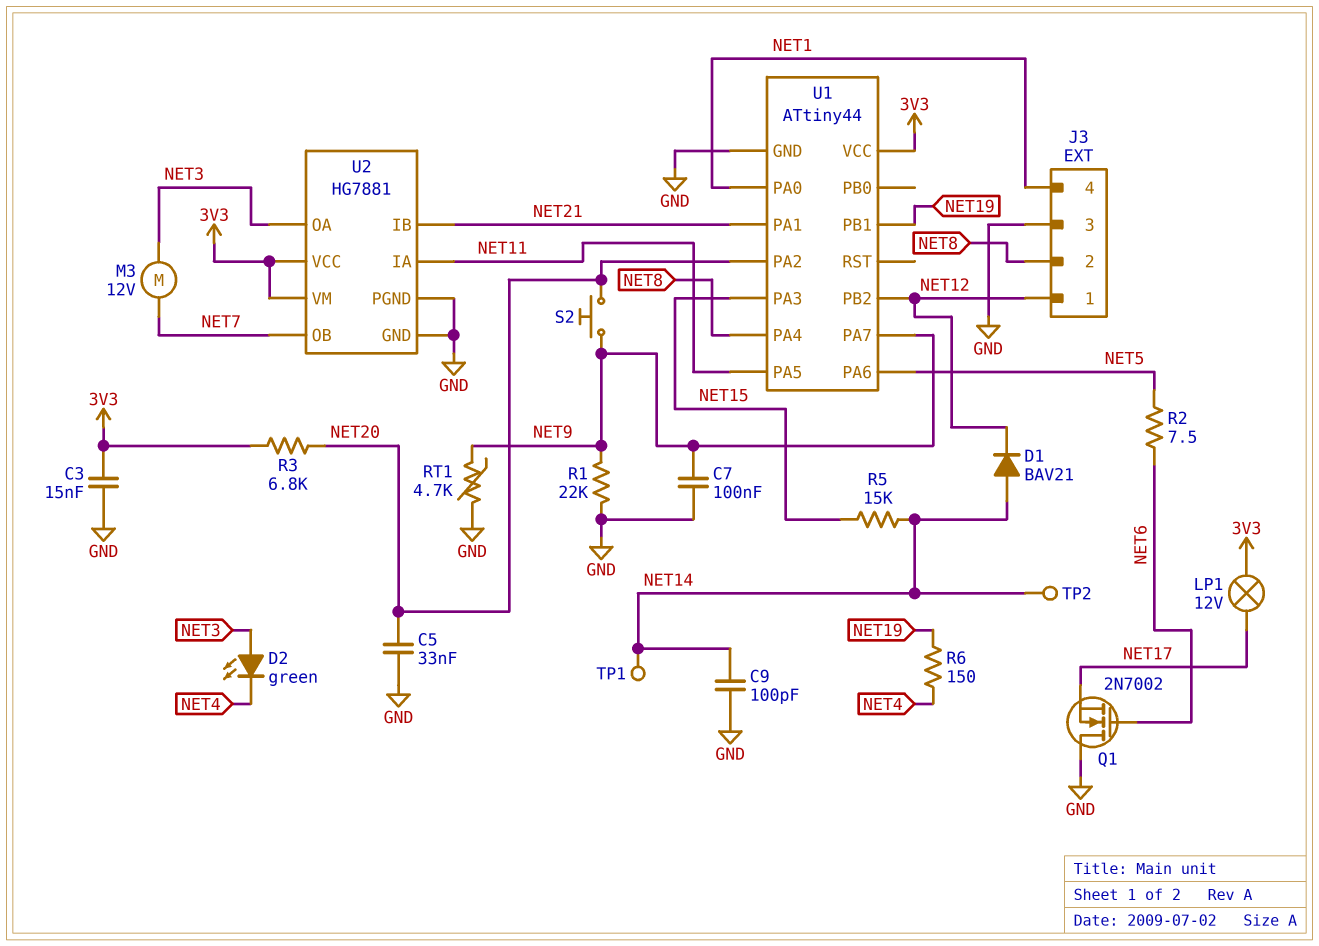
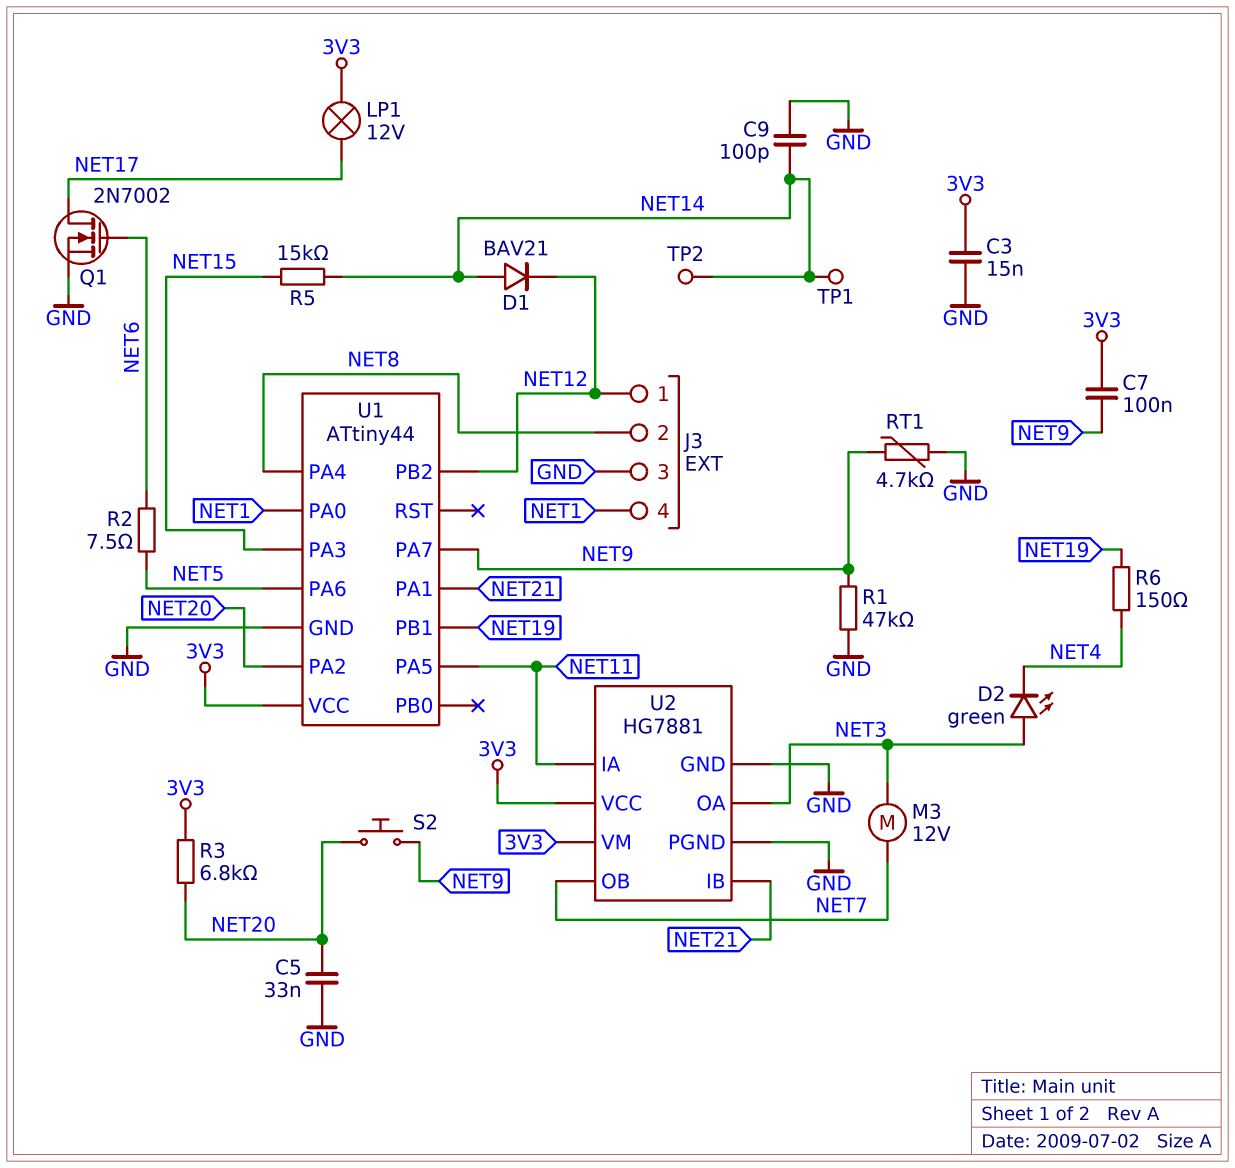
C7: 100nF (GND, NET9) -> 100nF (3V3, NET9)
Q1: NMOS 2N7002 (G NET6, D GND, S NET17) -> NMOS 2N7002 (G NET6, D NET17, S GND)
R1: 22k (GND, NET9) -> 47k (GND, NET9)

